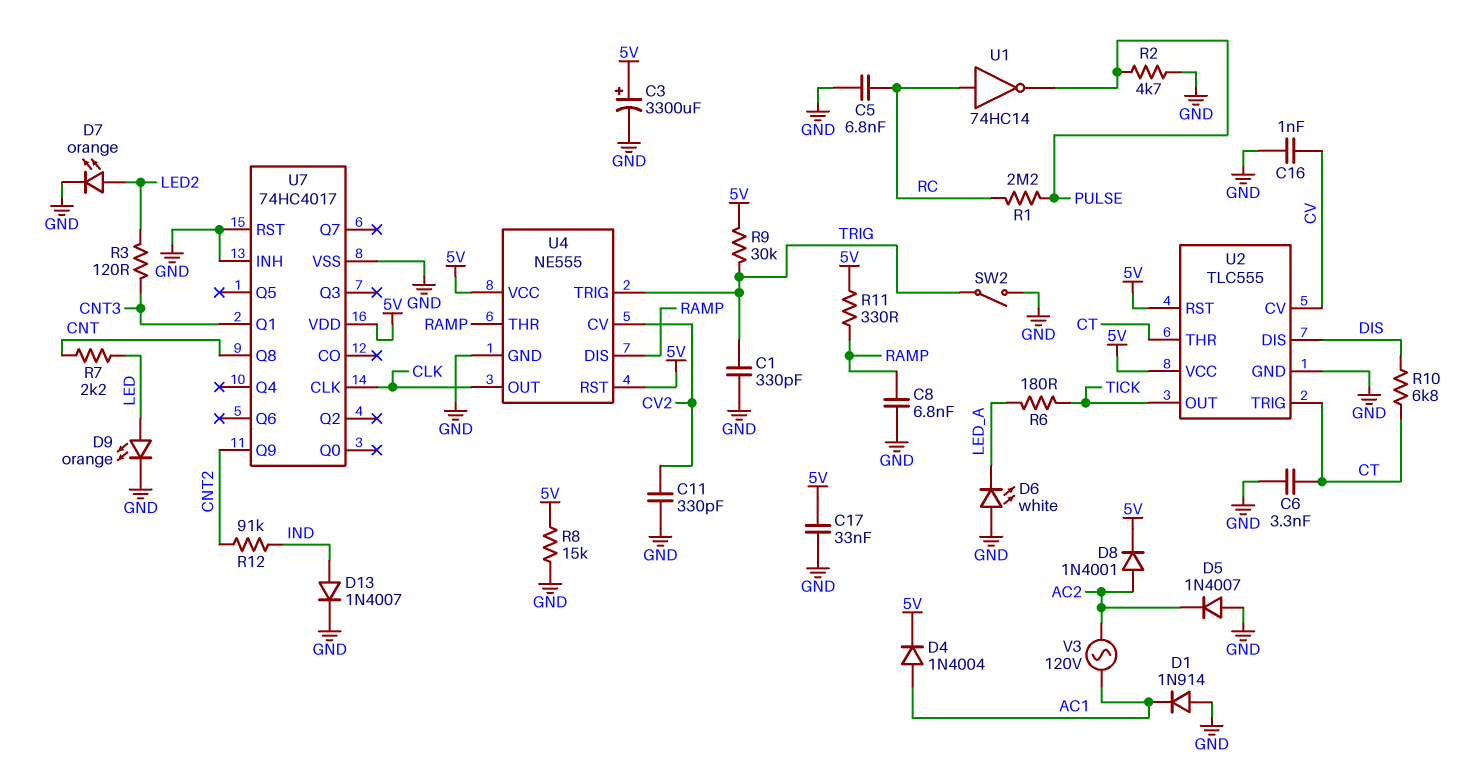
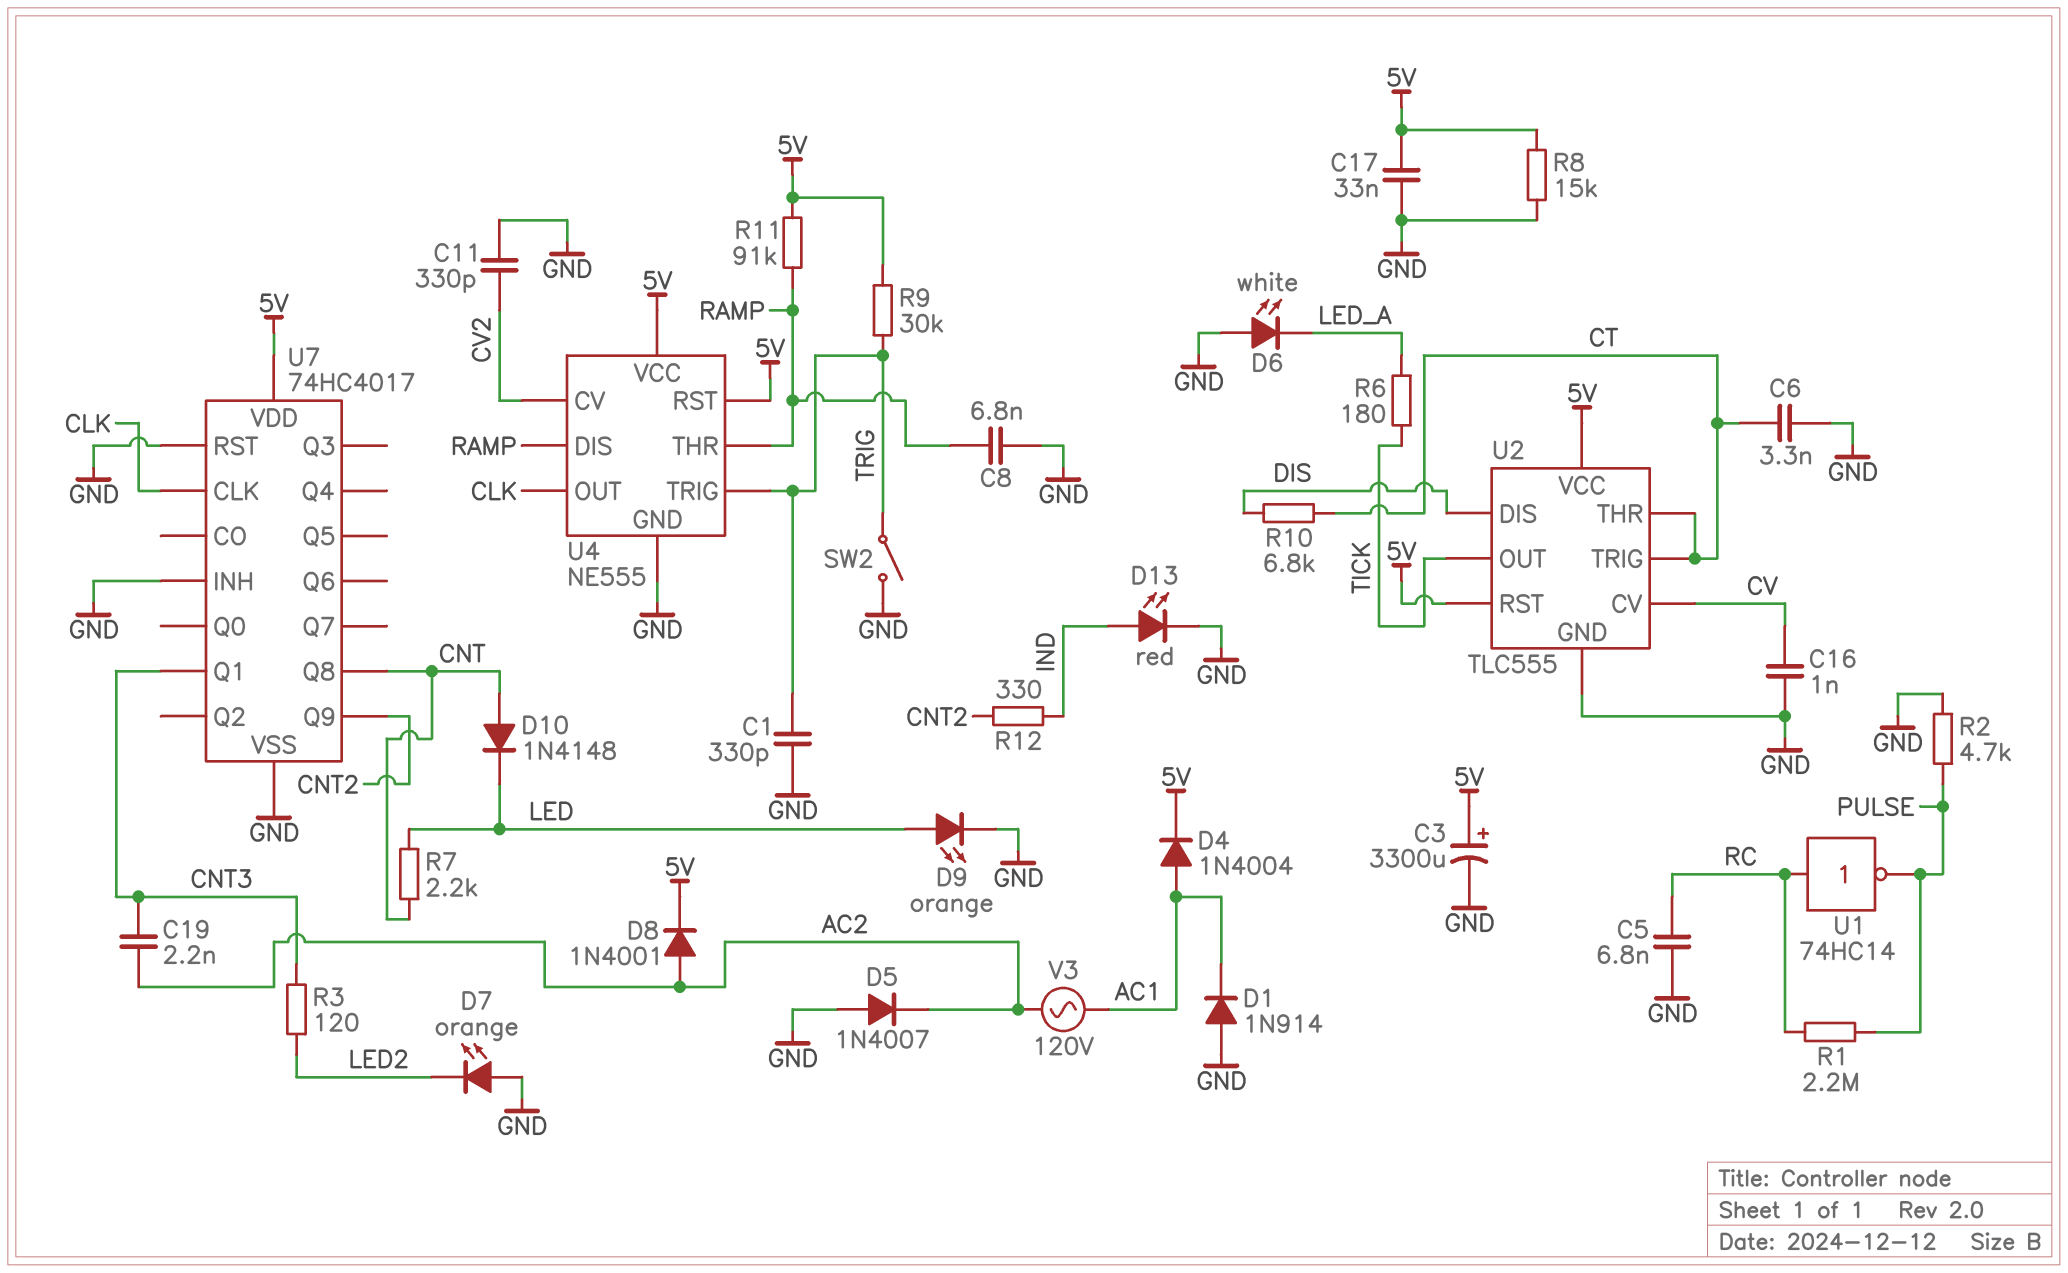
C19: none -> 2.2nF (AC2, CNT3)
D7: LED orange (A LED2, K GND) -> LED orange (A GND, K LED2)
D10: none -> diode 1N4148 (A CNT, K LED)
D13: diode 1N4007 (A IND, K GND) -> LED red (A IND, K GND)
R11: 330 (5V, RAMP) -> 91k (5V, RAMP)
R12: 91k (CNT2, IND) -> 330 (CNT2, IND)

